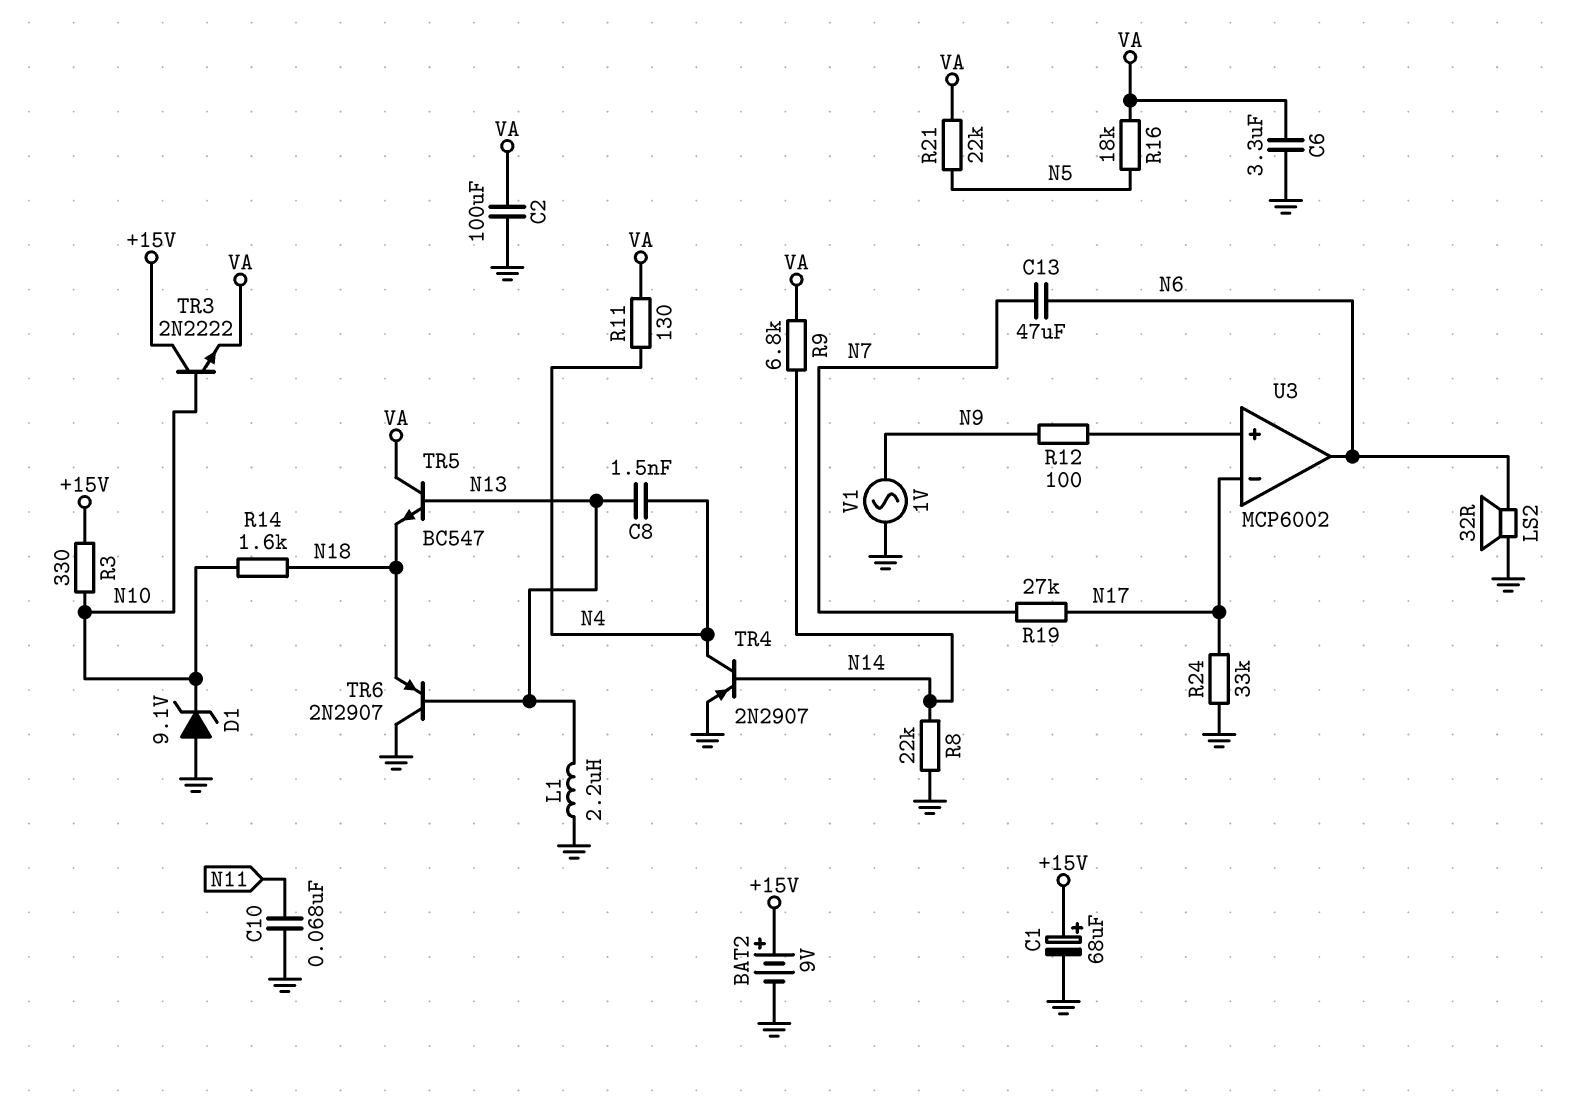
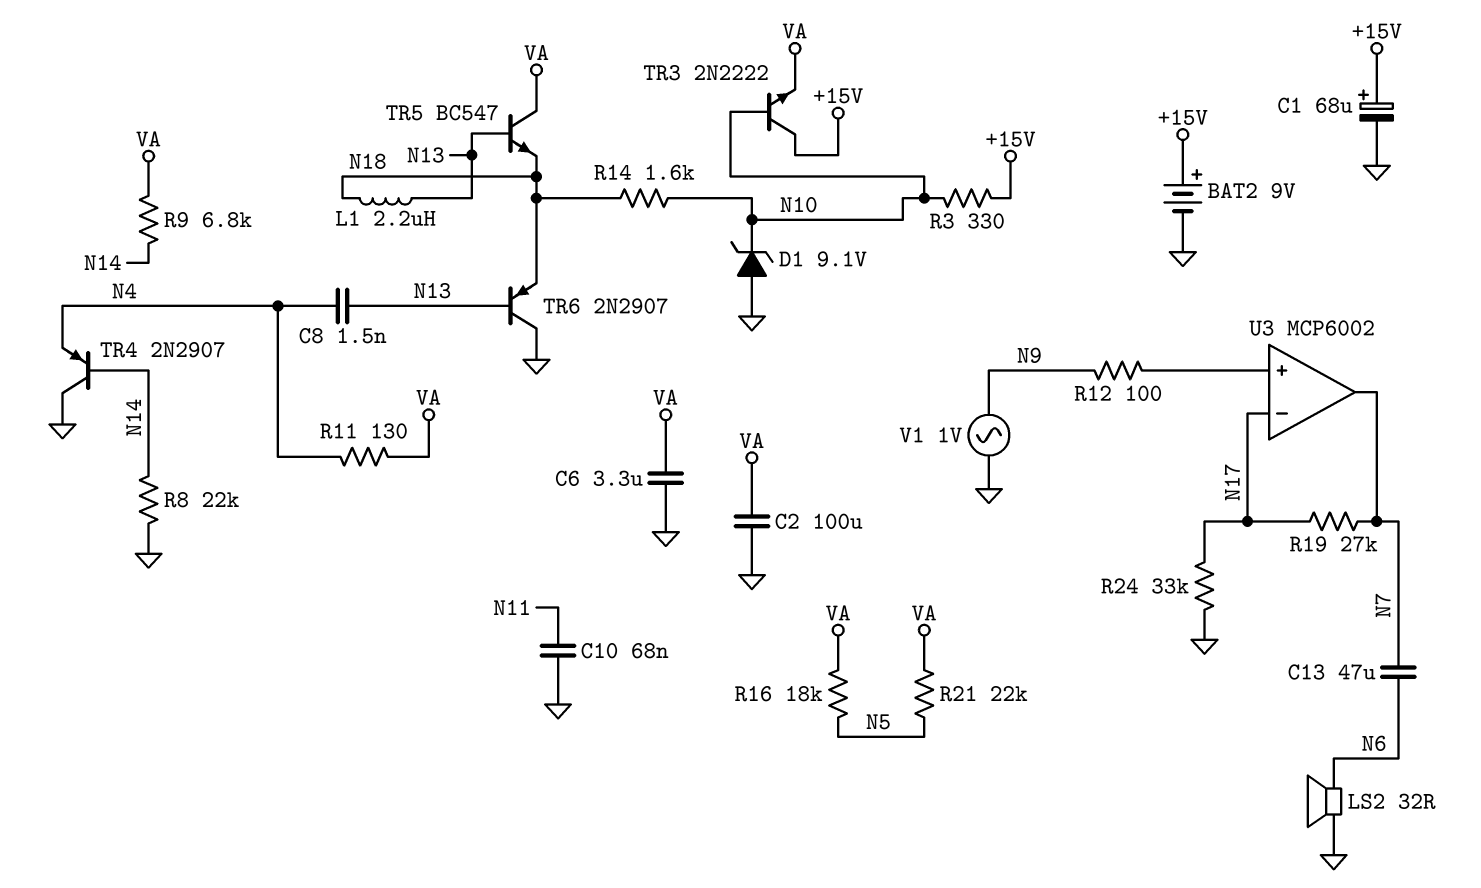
L1: 2.2uH (GND, N13) -> 2.2uH (N13, N18)
TR4: PNP 2N2907 (B N14, C N4, E GND) -> PNP 2N2907 (B N14, C GND, E N4)
U3 pin out: N6 -> N7

